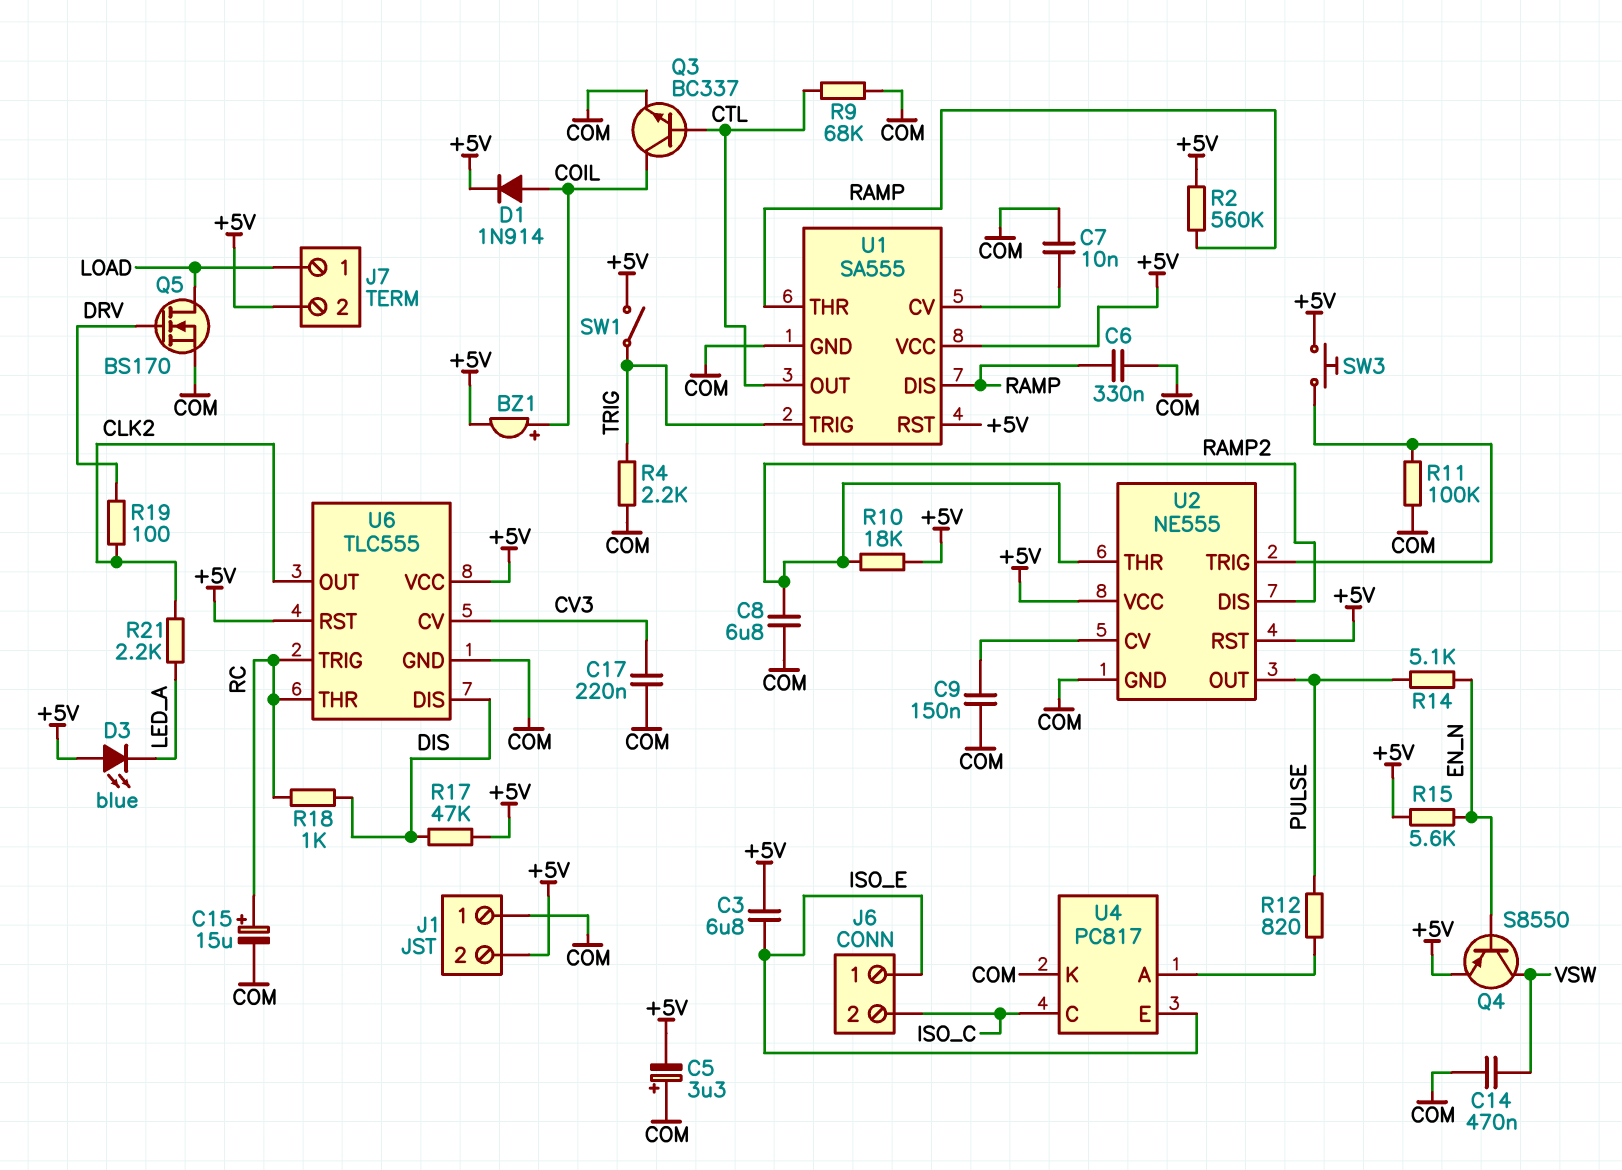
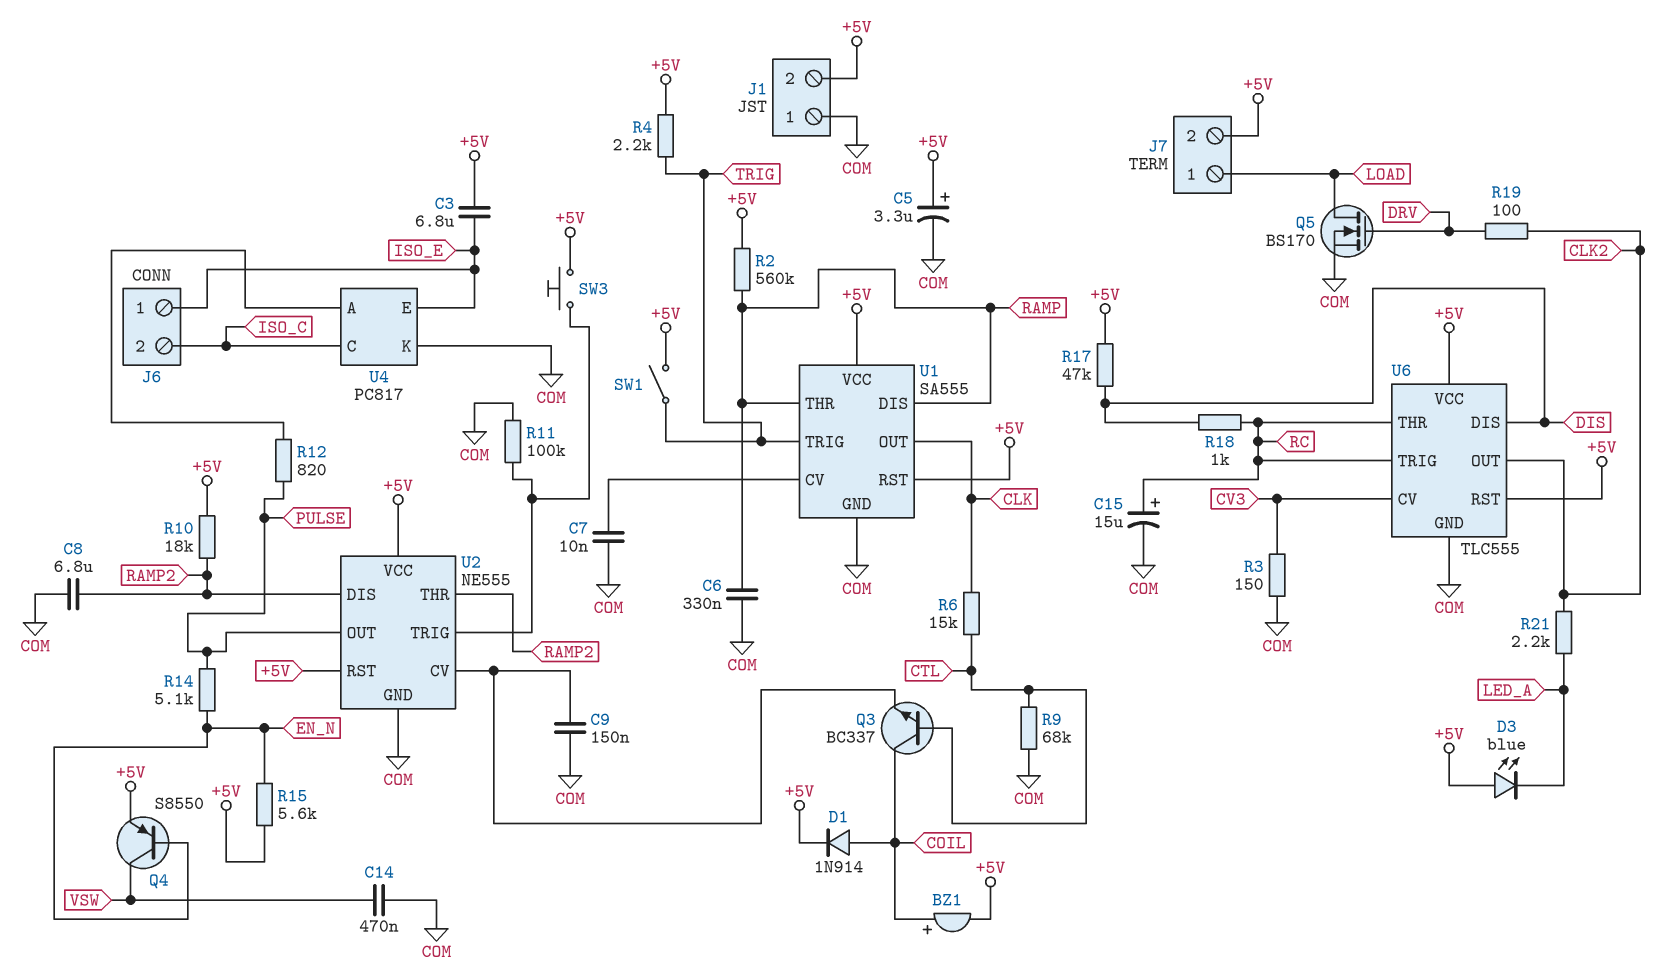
C5: 3.3uF (plus COM, minus +5V) -> 3.3uF (plus +5V, minus COM)
C17: 220nF (COM, CV3) -> none
Q3: NPN BC337 (B CTL, C COIL, E COM) -> NPN BC337 (B CTL, C COIL, E U2/CV)
R3: none -> 150 (COM, CV3)
R4: 2.2k (COM, TRIG) -> 2.2k (+5V, TRIG)
R6: none -> 15k (CLK, CTL)
U1 pin OUT: CTL -> CLK

